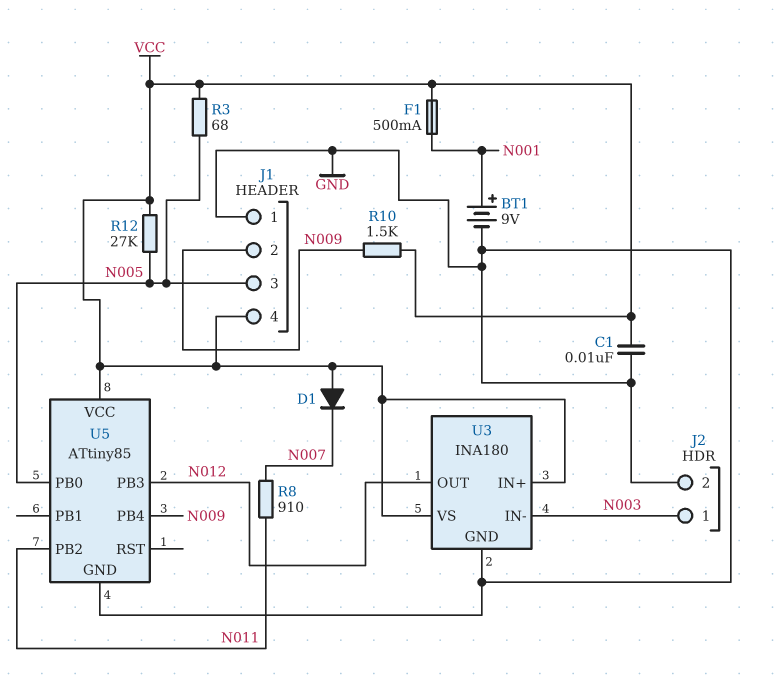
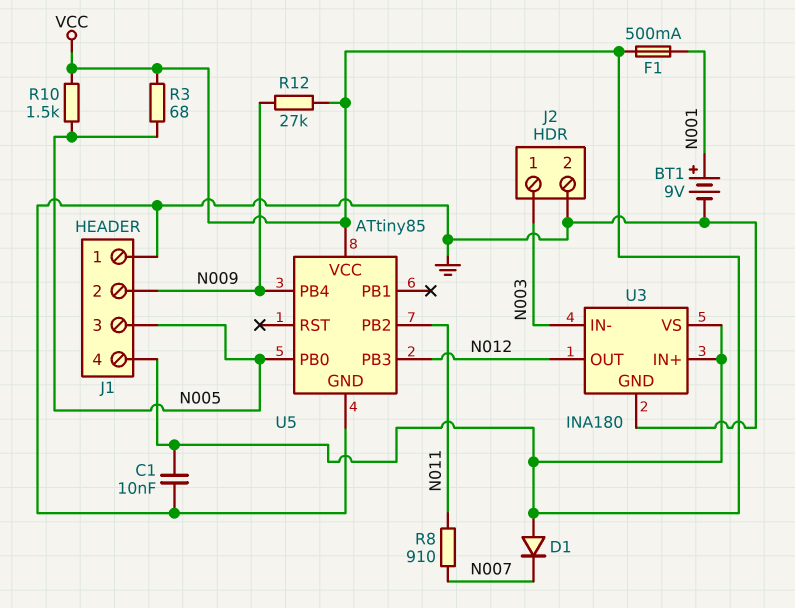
R10: 1.5k (N009, VCC) -> 1.5k (N005, VCC)
R12: 27k (N005, VCC) -> 27k (N009, VCC)

